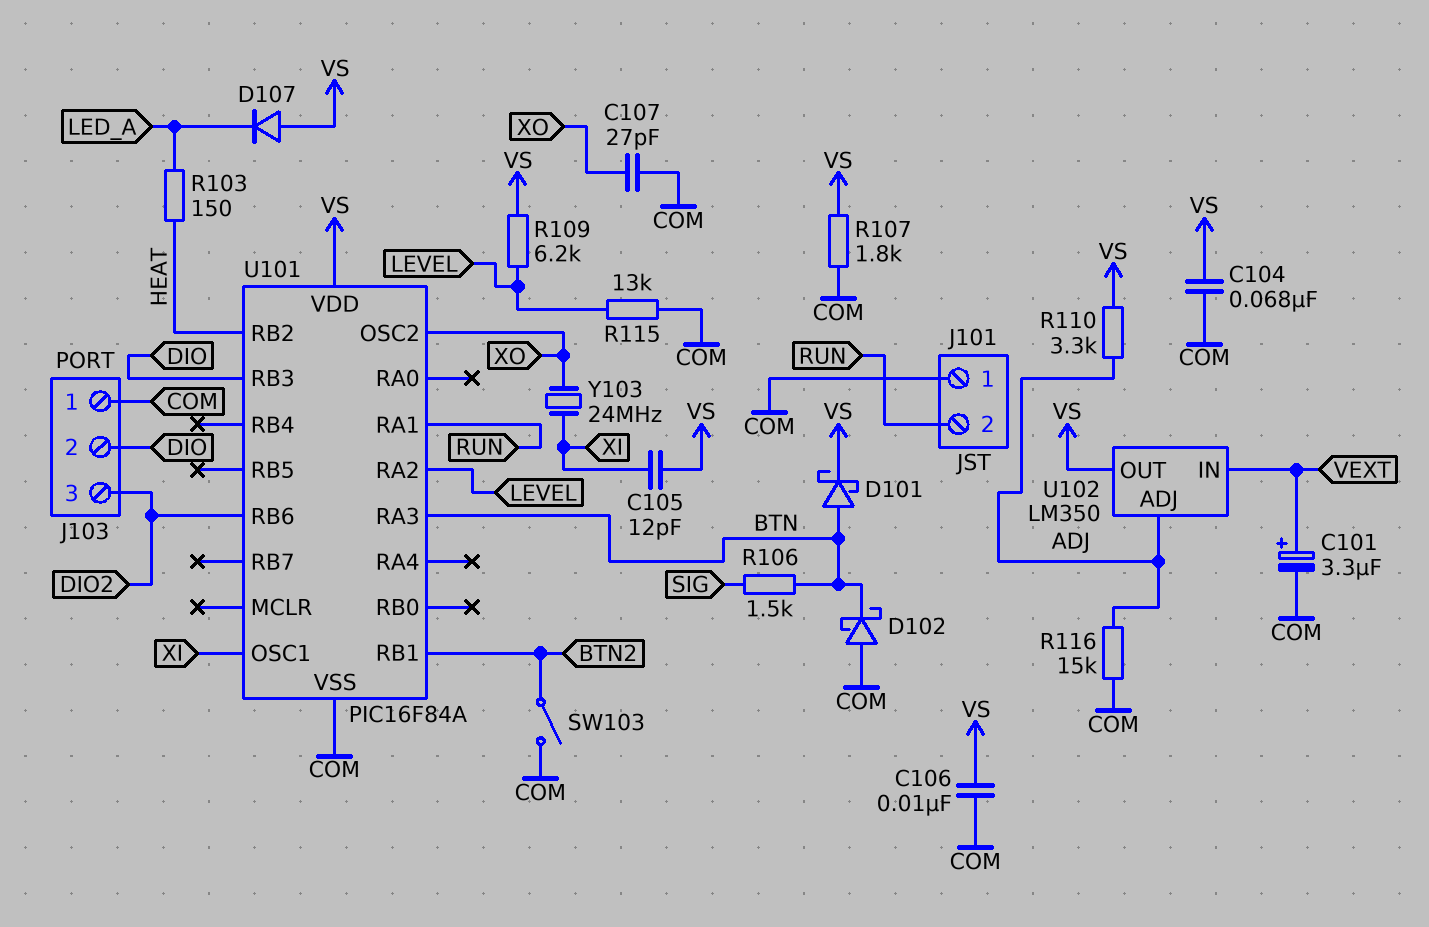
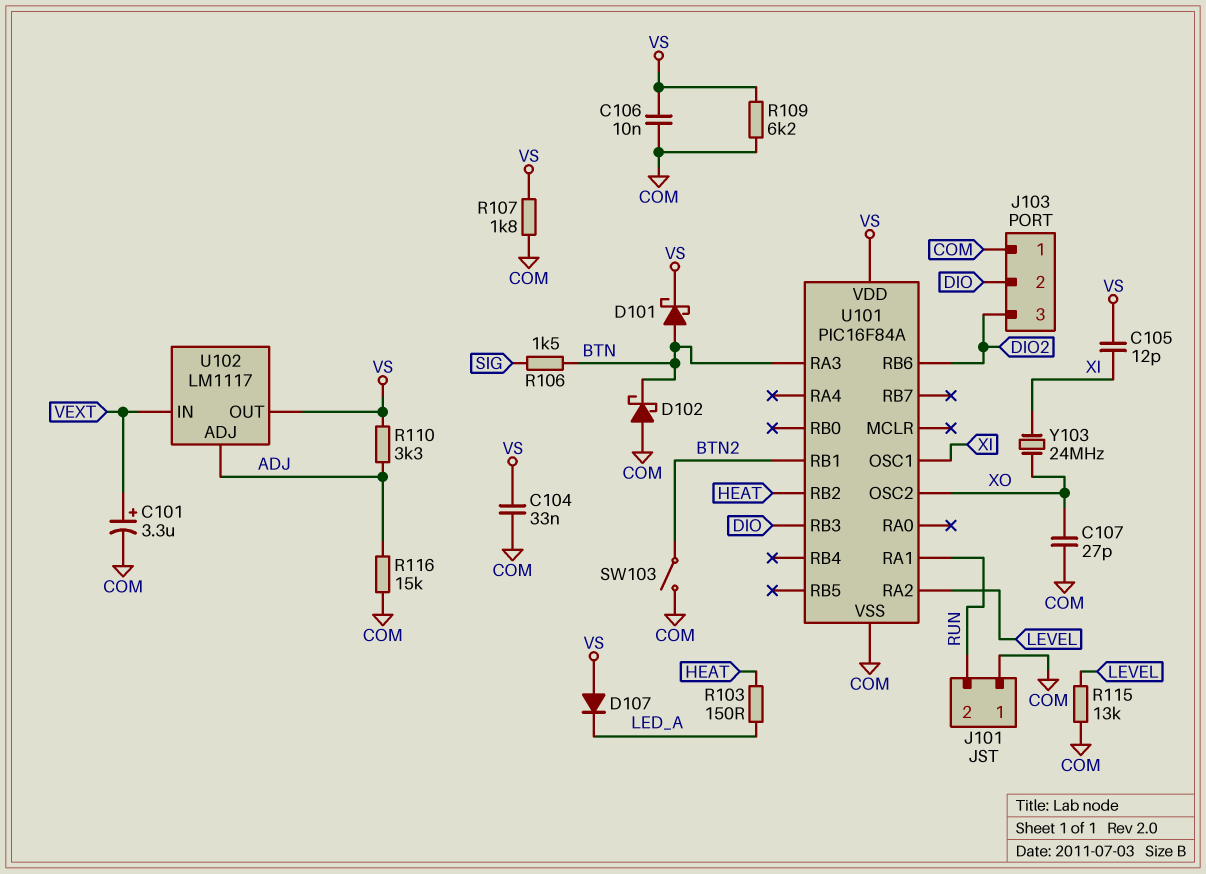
C104: 68nF (COM, VS) -> 33nF (COM, VS)
R109: 6.2k (LEVEL, VS) -> 6.2k (COM, VS)
U102: LM350 -> LM1117

